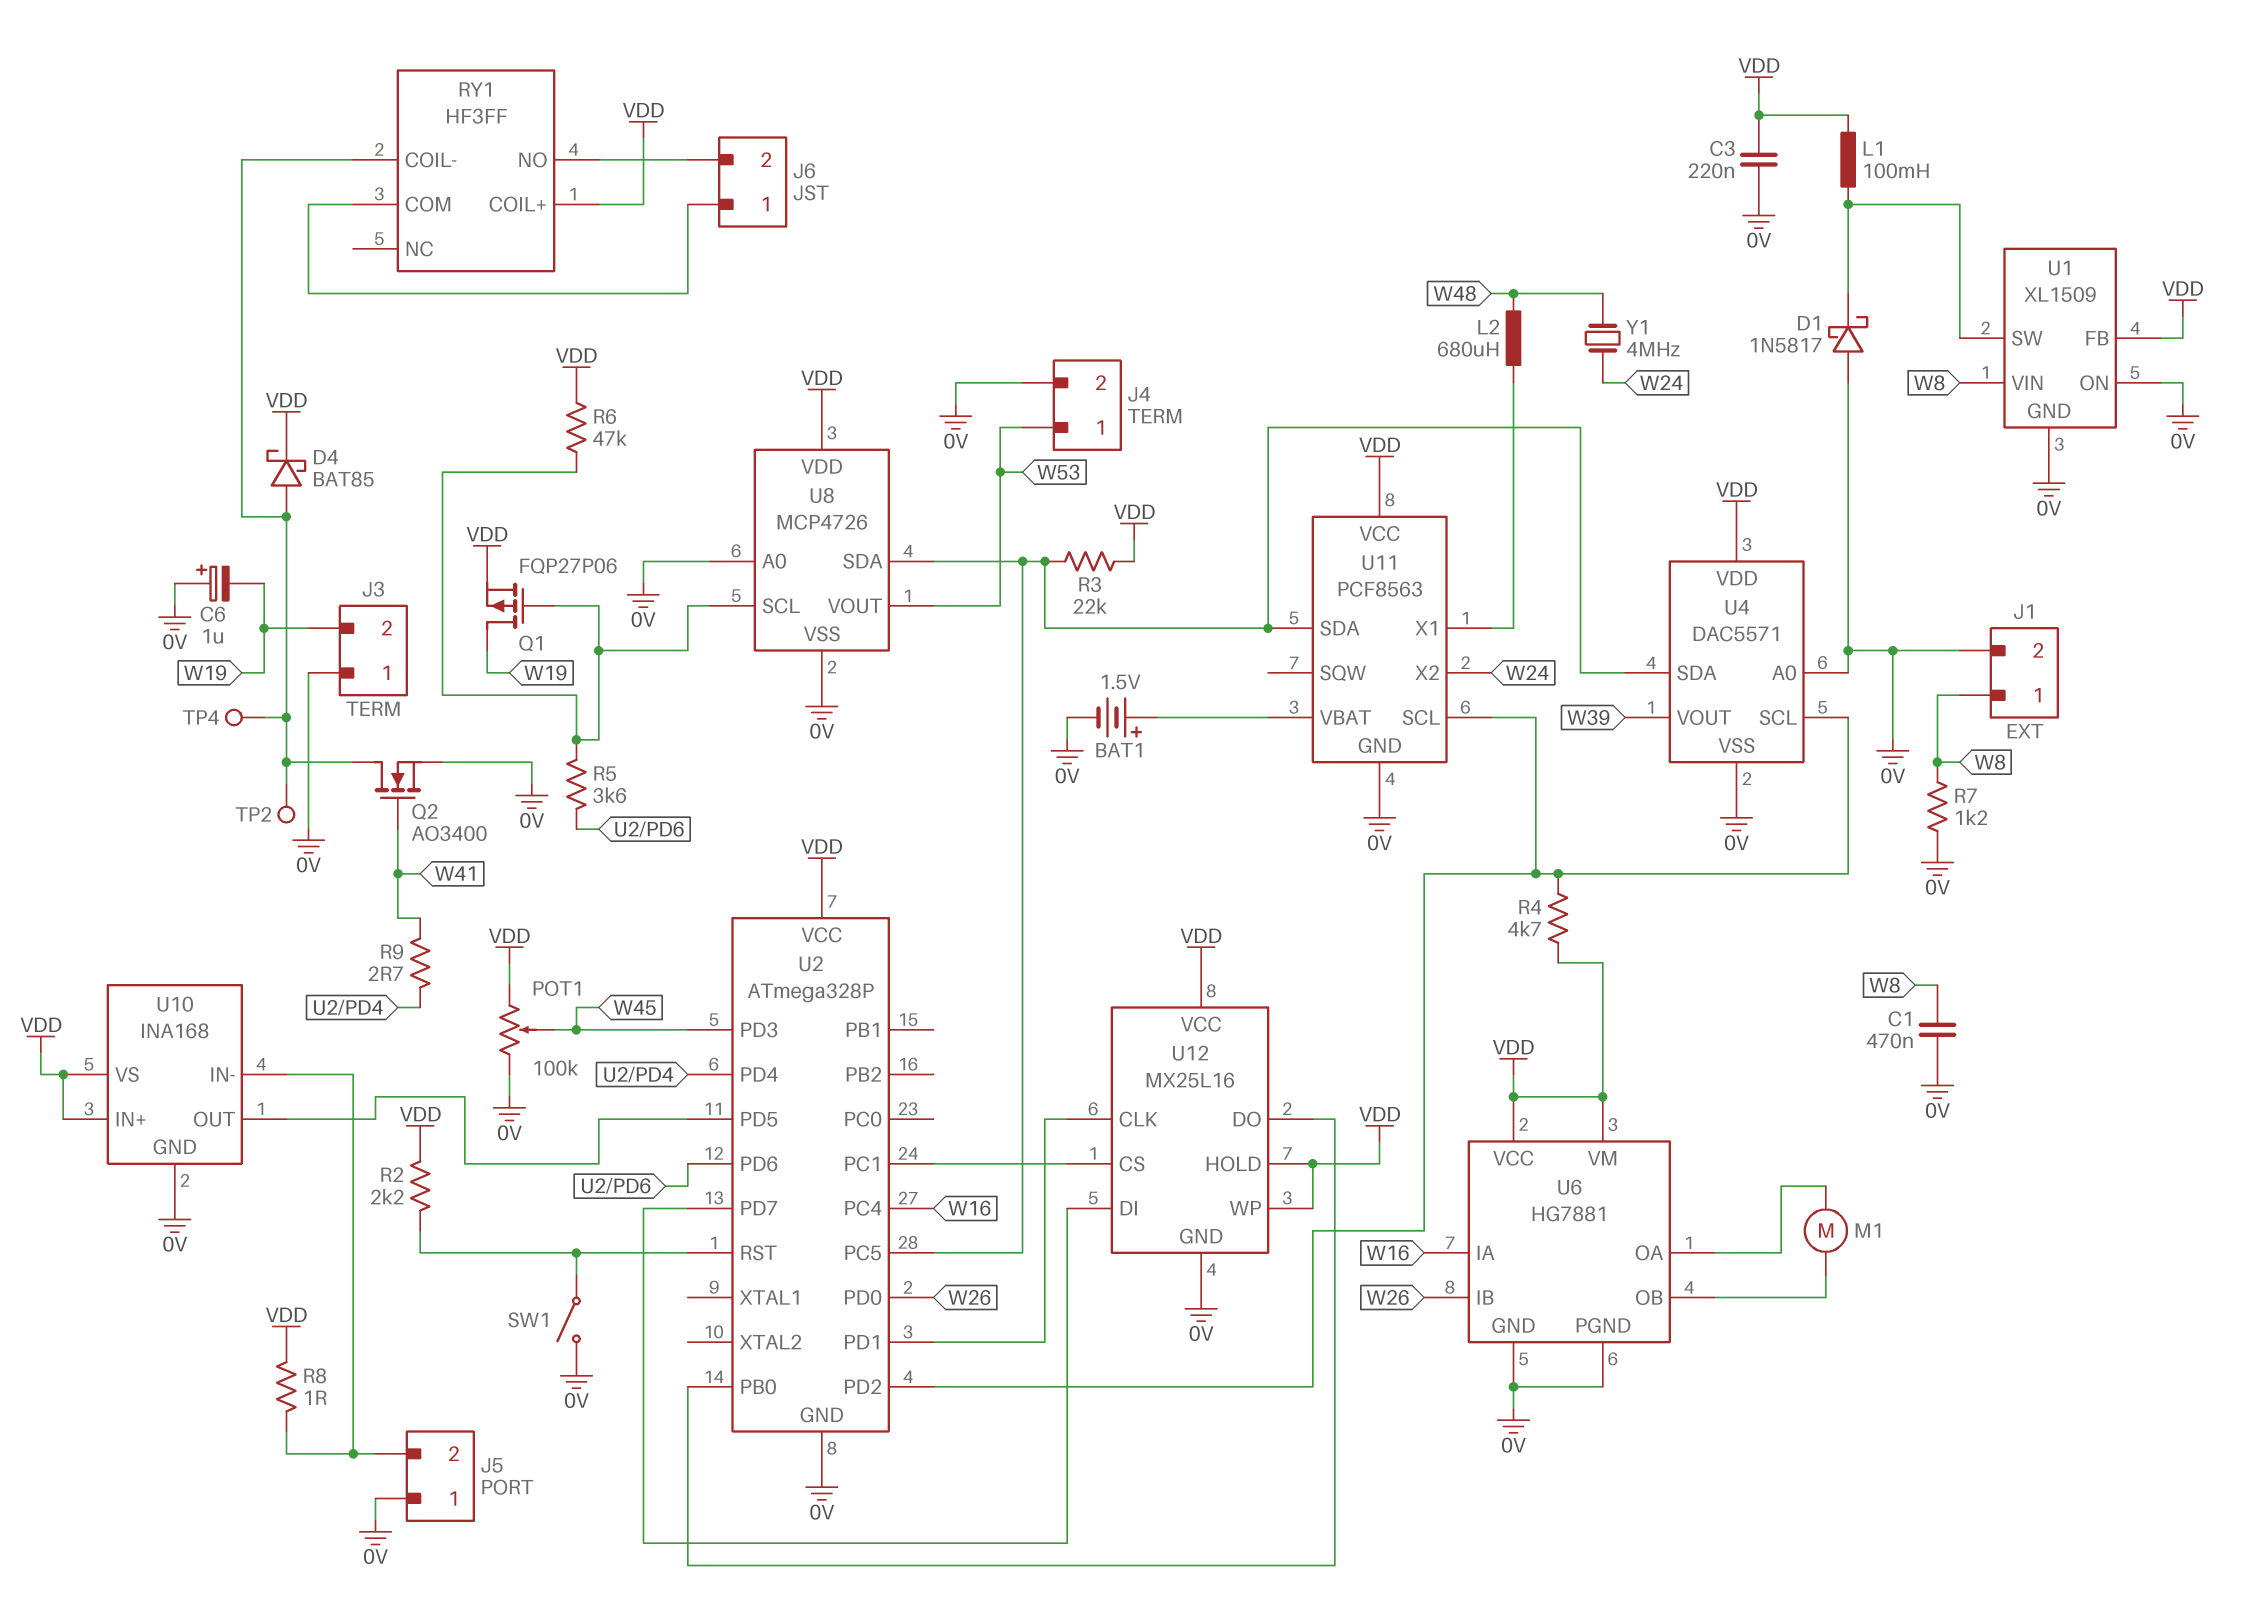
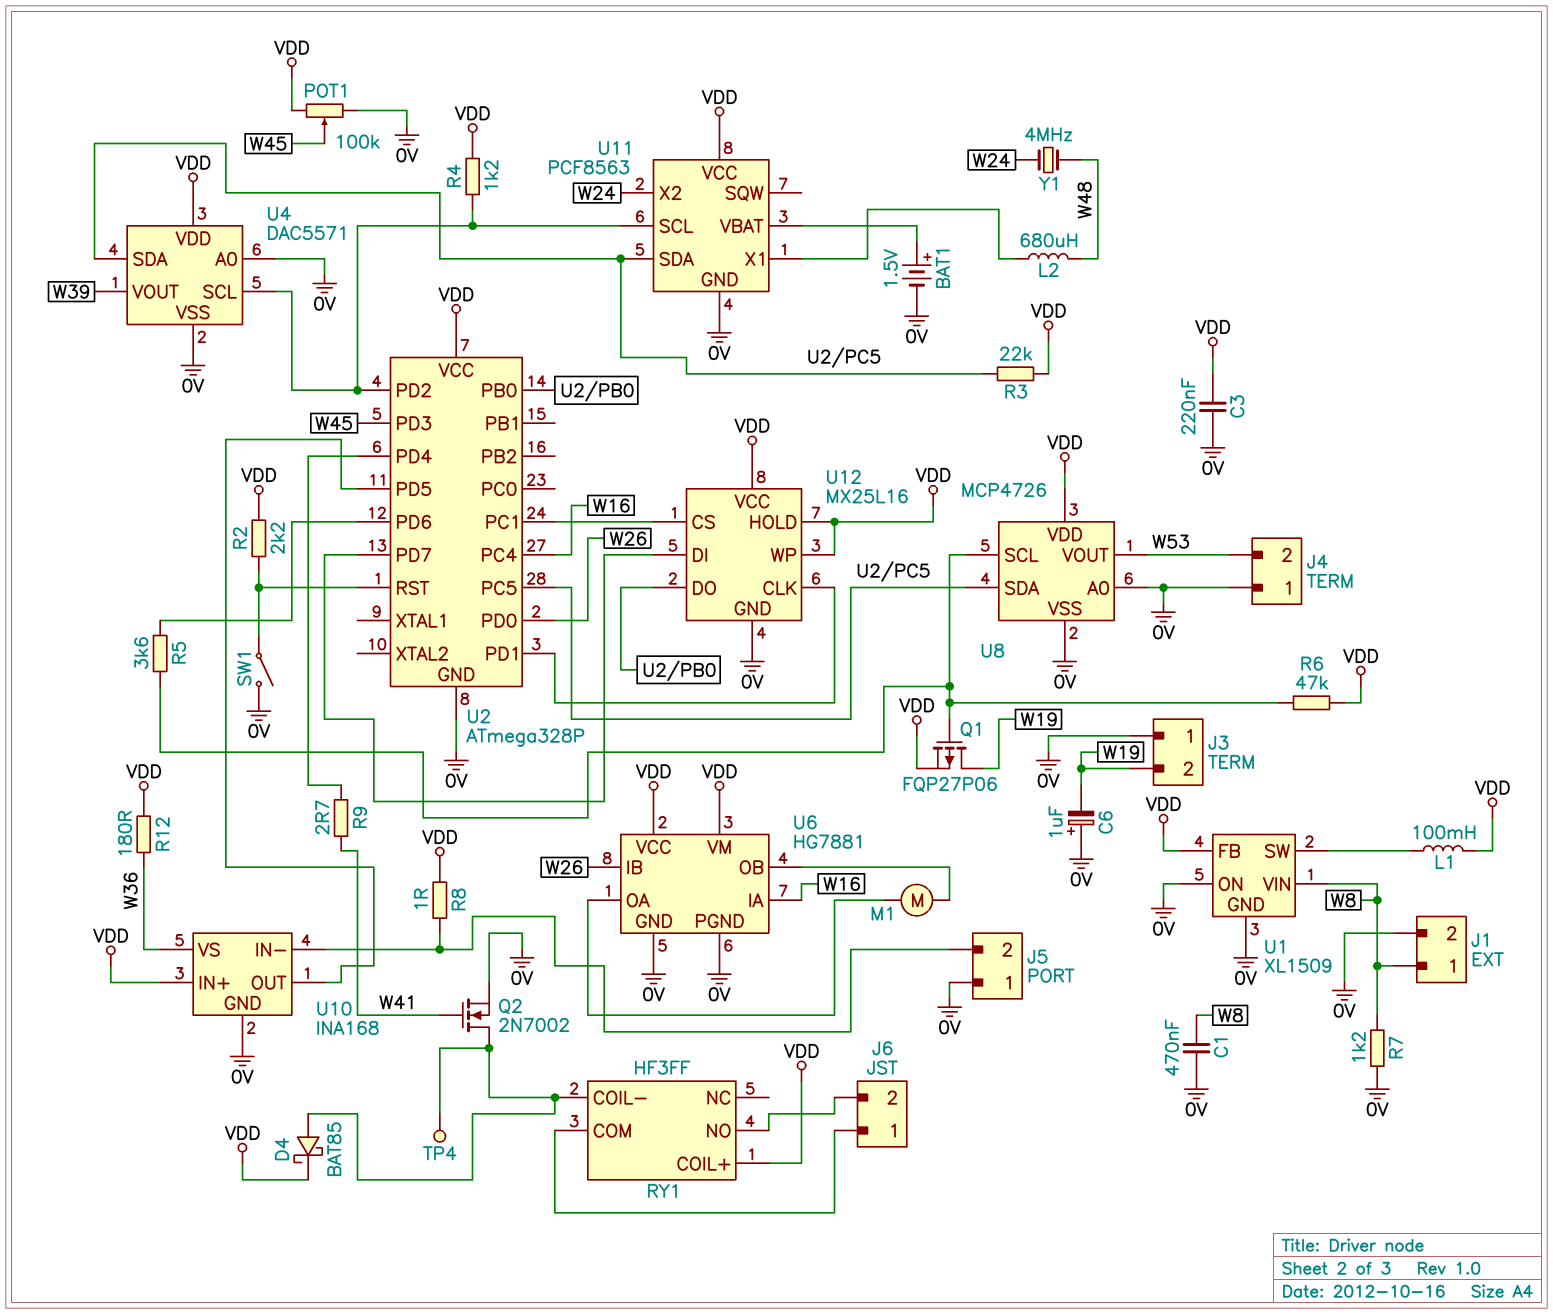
D1: schottky 1N5817 (A 0V, K U1/SW) -> none
J4 pin 1: W53 -> 0V
J4 pin 2: 0V -> W53
Q2: NMOS AO3400 (G W41, D RY1/COIL-, S 0V) -> NMOS 2N7002 (G W41, D RY1/COIL-, S 0V)
R4: 4.7k (U2/PD2, VDD) -> 1.2k (U2/PD2, VDD)
R12: none -> 180 (VDD, W36)
TP2: test point (RY1/COIL-) -> none
U10 pin VS: VDD -> W36

